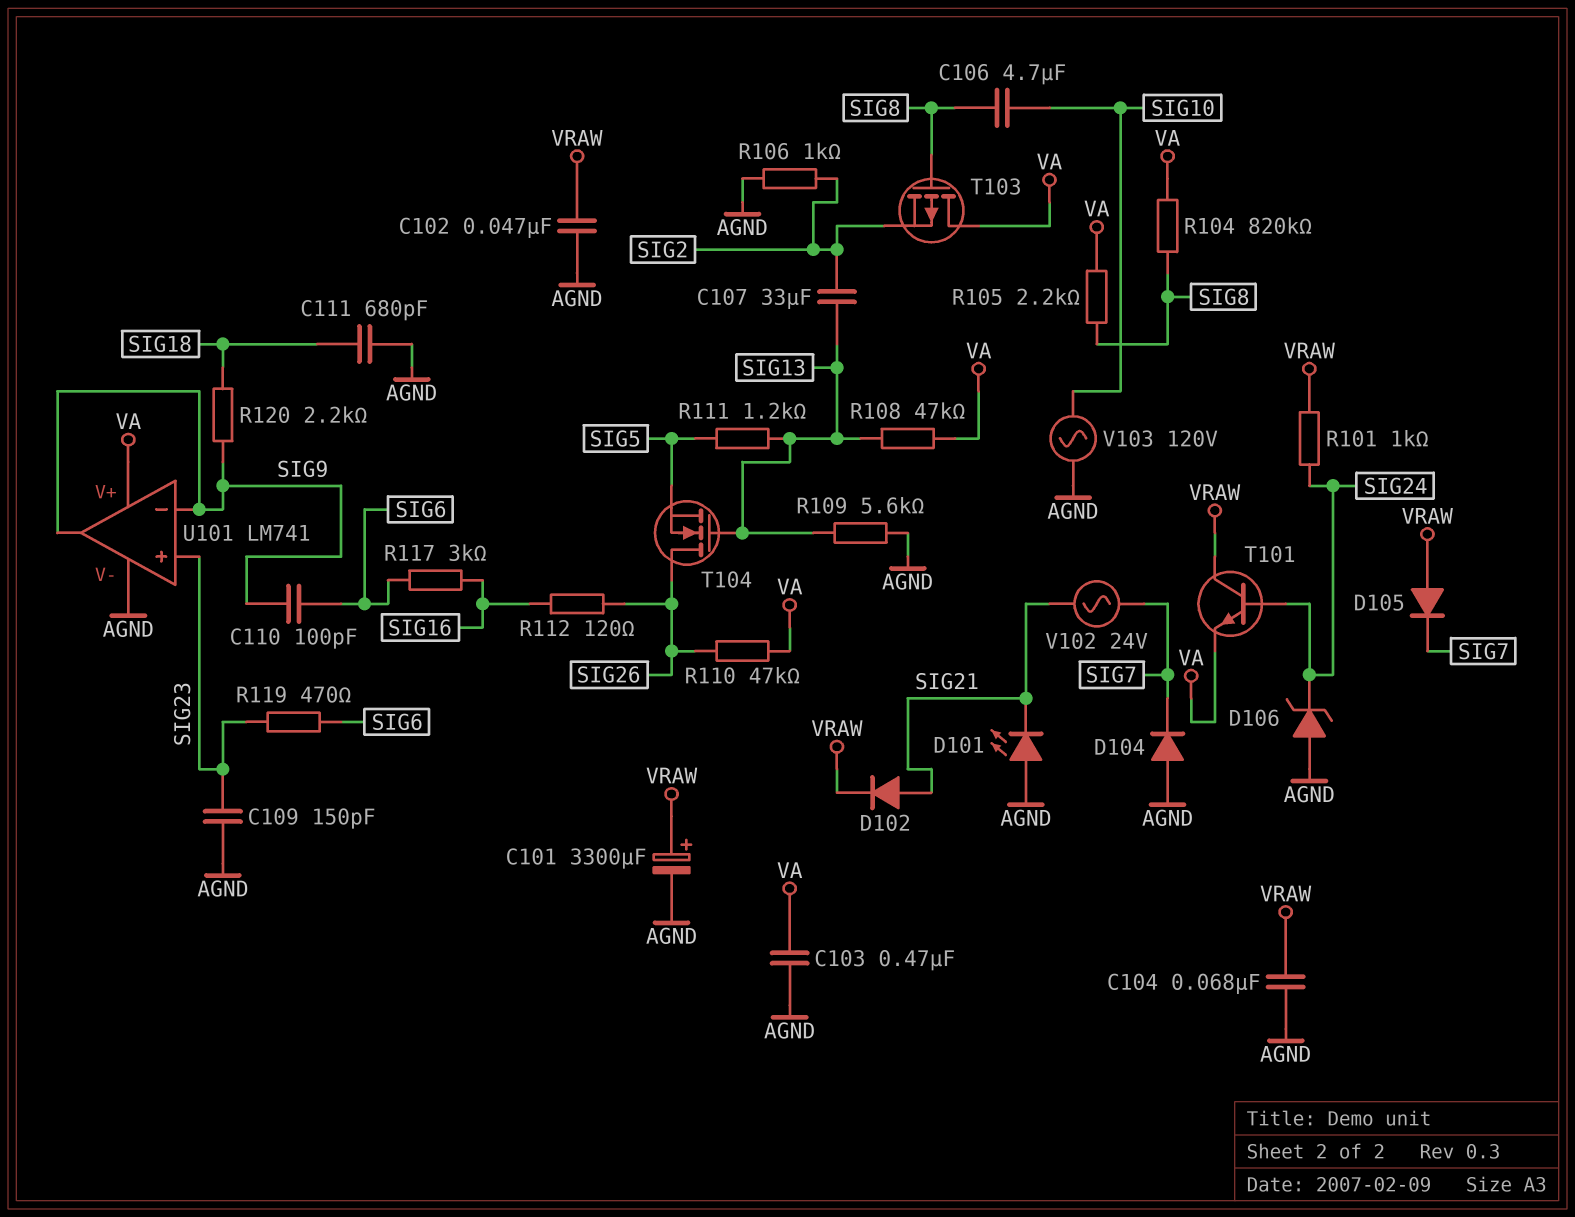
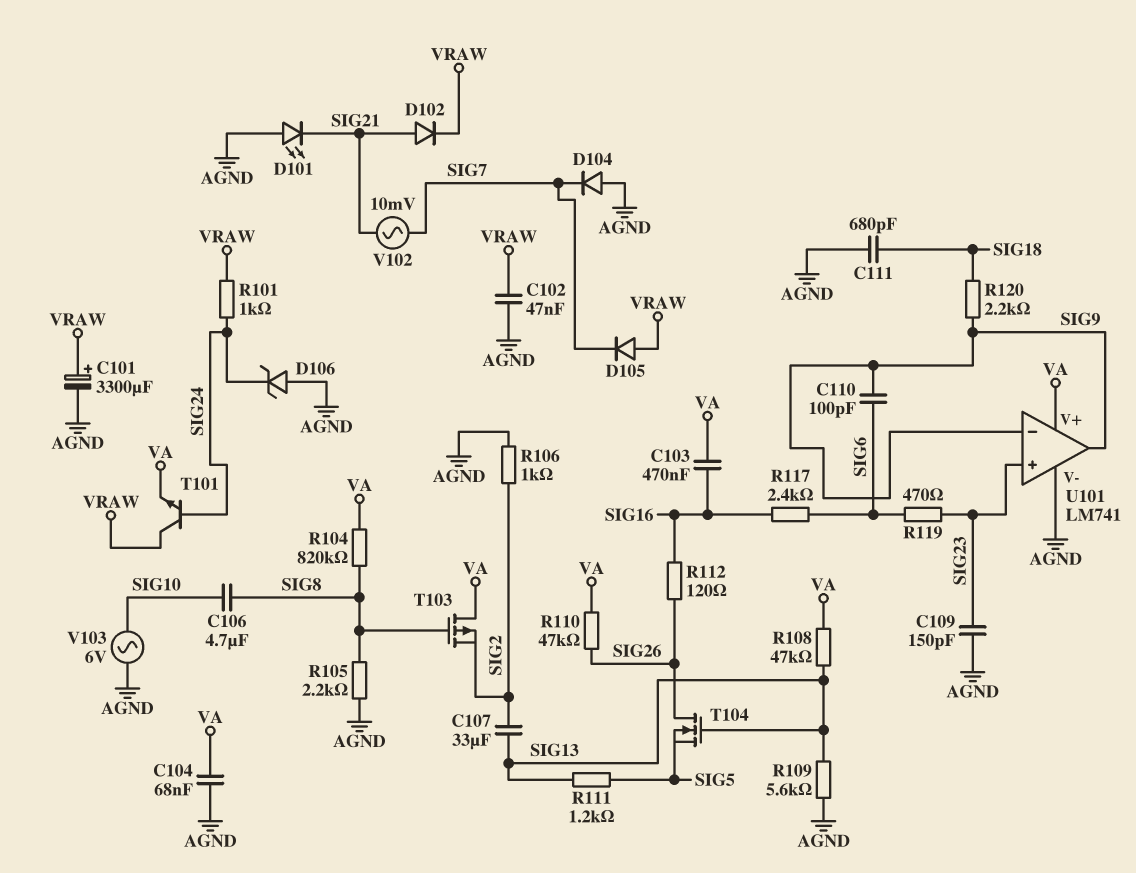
C103: 470nF (AGND, VA) -> 470nF (SIG16, VA)
C104: 68nF (AGND, VRAW) -> 68nF (AGND, VA)
R105: 2.2k (SIG8, VA) -> 2.2k (AGND, SIG8)
R117: 3k (SIG6, SIG16) -> 2.4k (SIG6, SIG16)
V102: AC 24V (SIG7, SIG21) -> AC 10mV (SIG7, SIG21)
V103: AC 120V (AGND, SIG10) -> AC 6V (AGND, SIG10)

